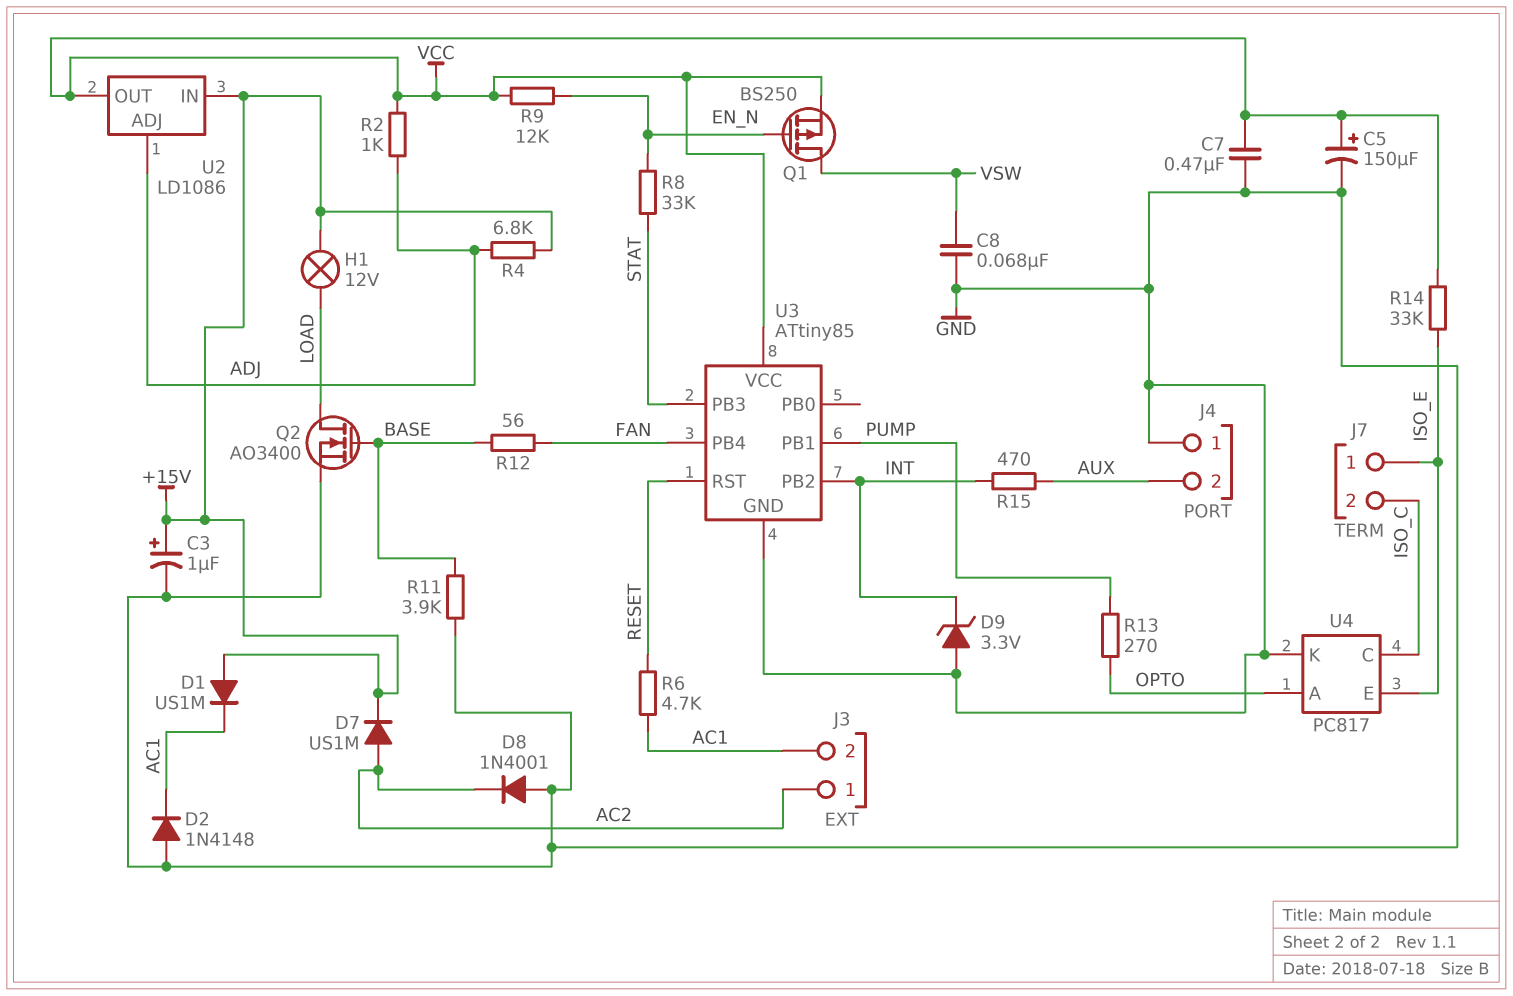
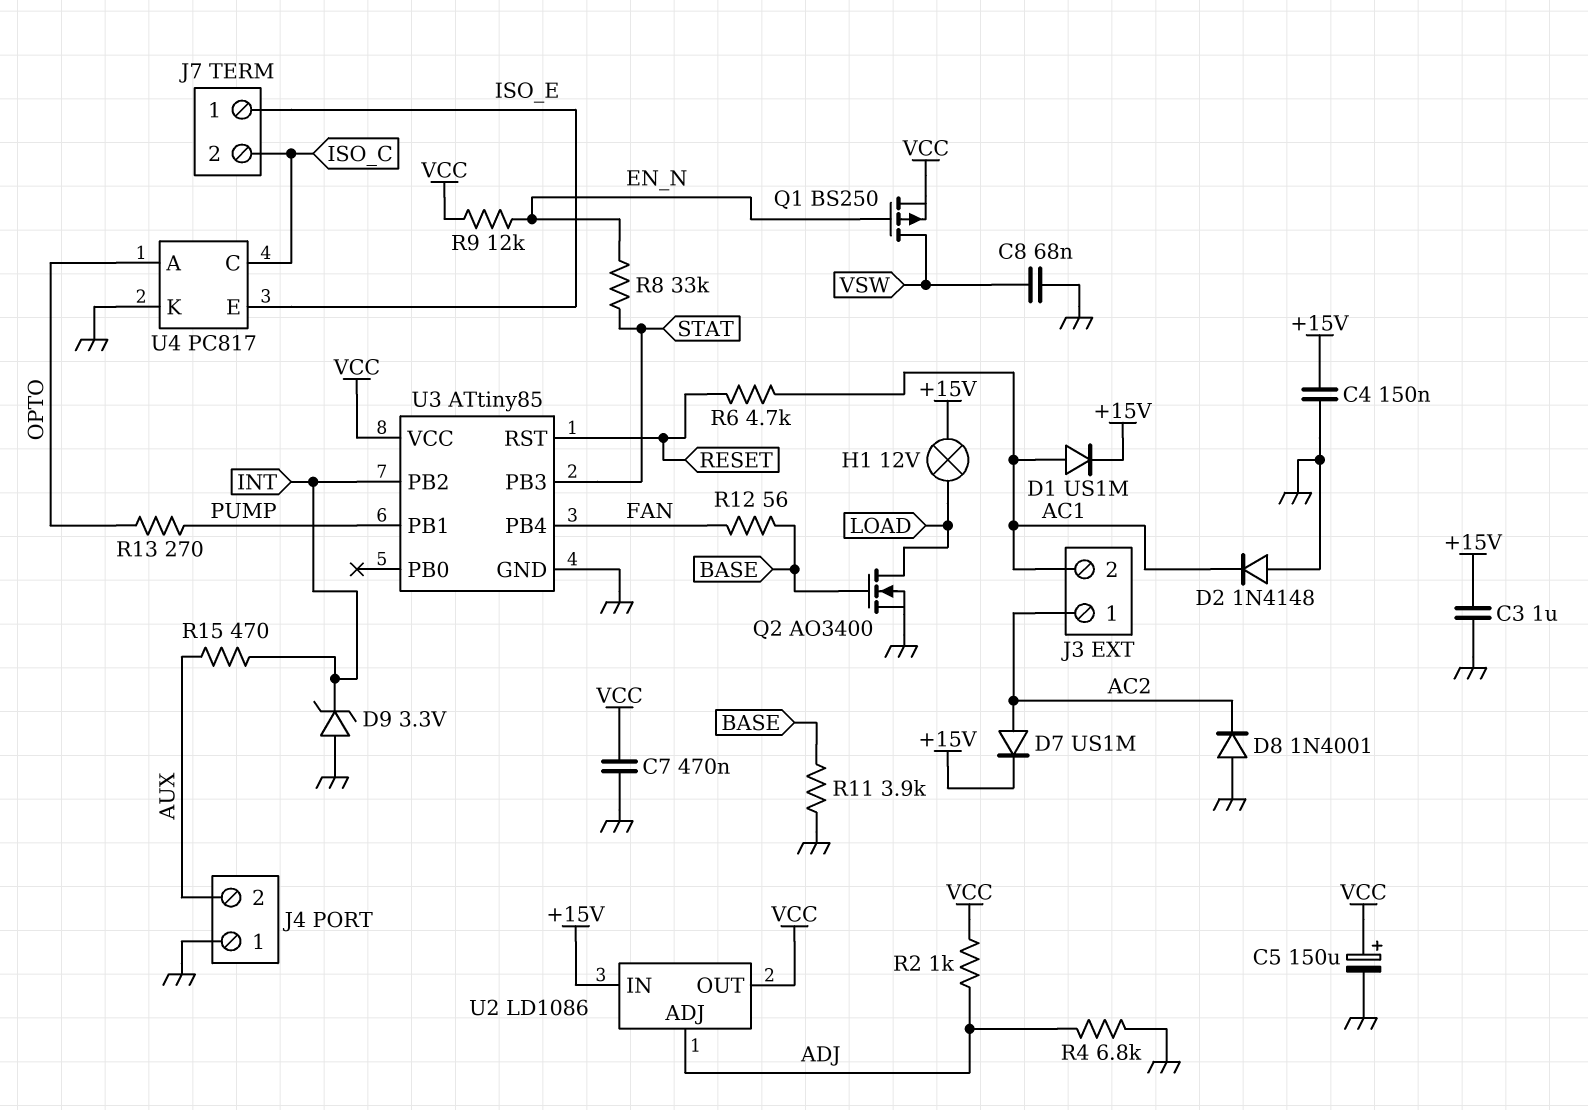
C3: 1uF (plus +15V, minus GND) -> 1uF (+15V, GND)
C4: none -> 150nF (+15V, GND)
D1: diode US1M (A +15V, K AC1) -> diode US1M (A AC1, K +15V)
R4: 6.8k (+15V, ADJ) -> 6.8k (ADJ, GND)
R14: 33k (ISO_E, VCC) -> none

